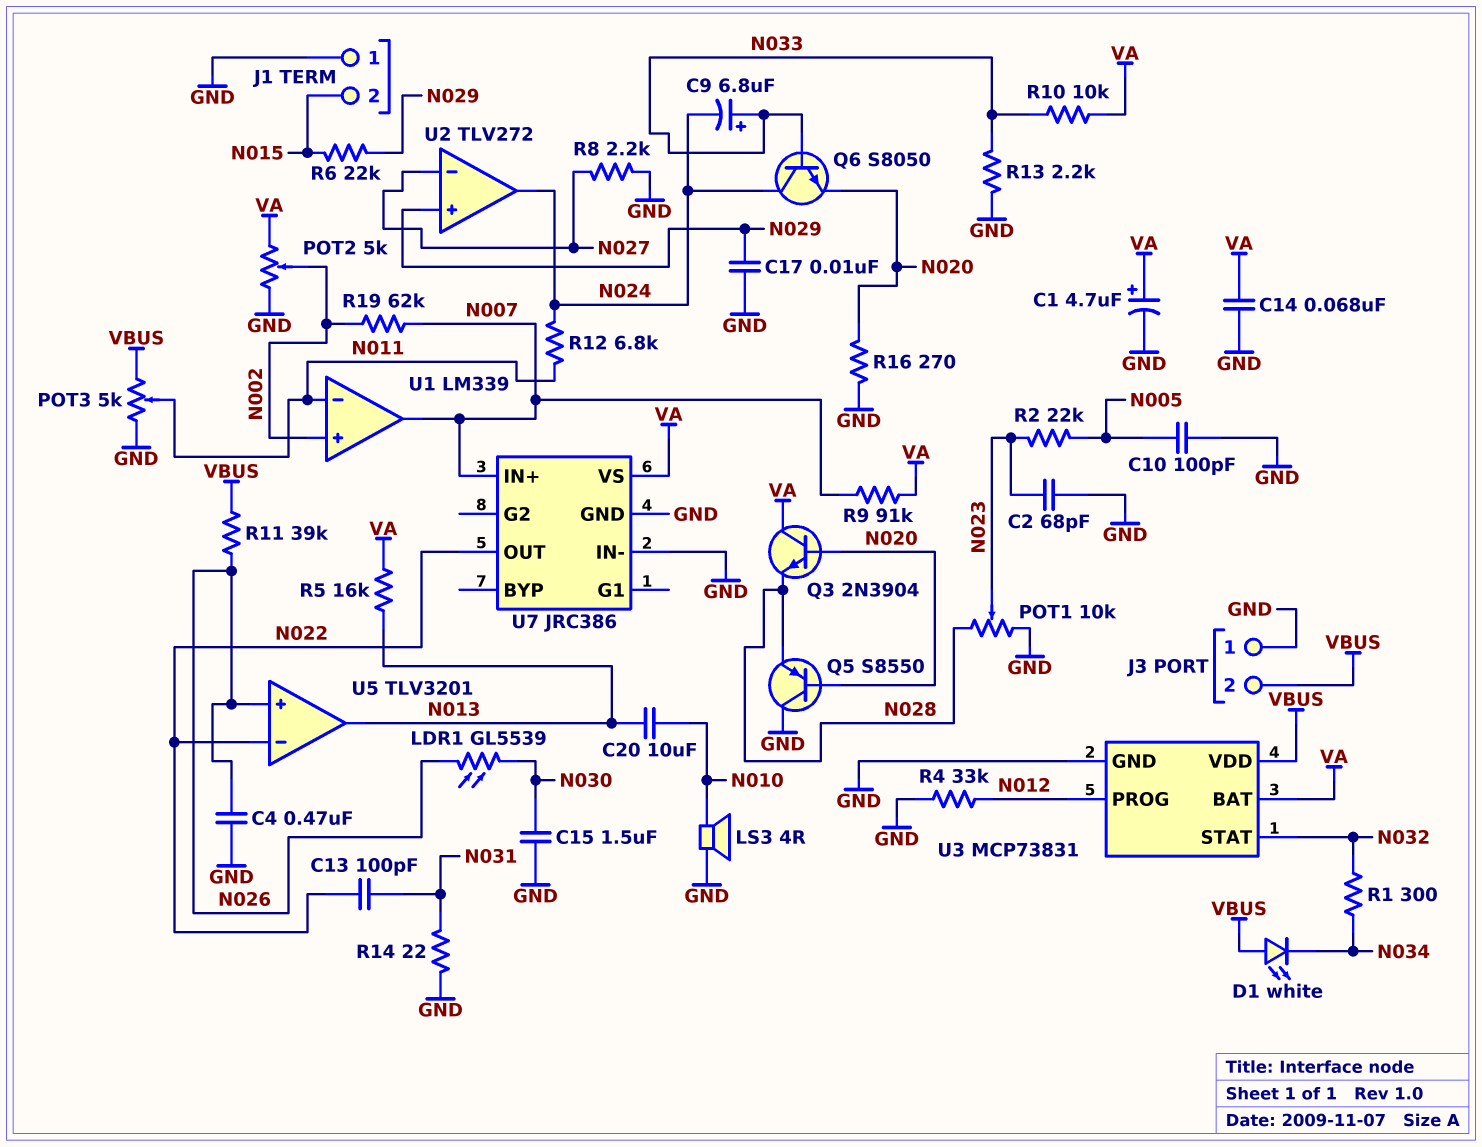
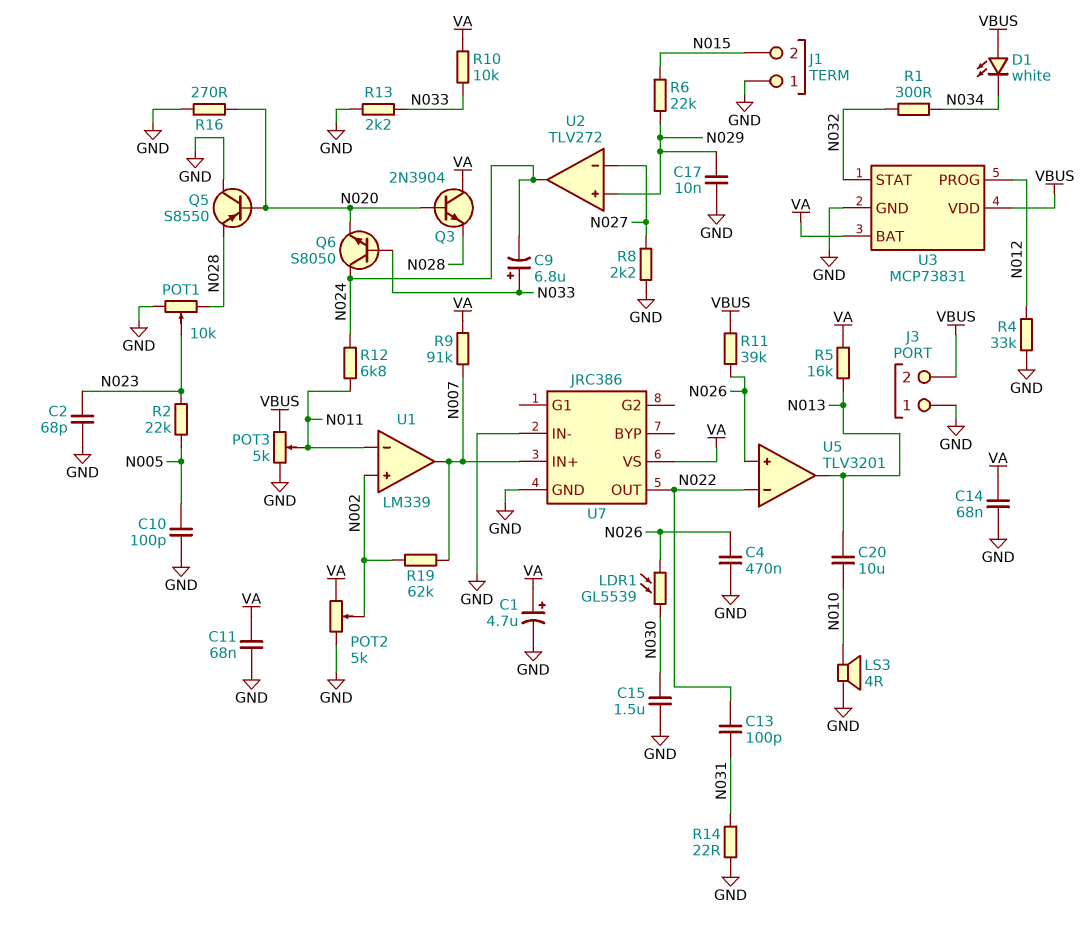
C11: none -> 68nF (GND, VA)

